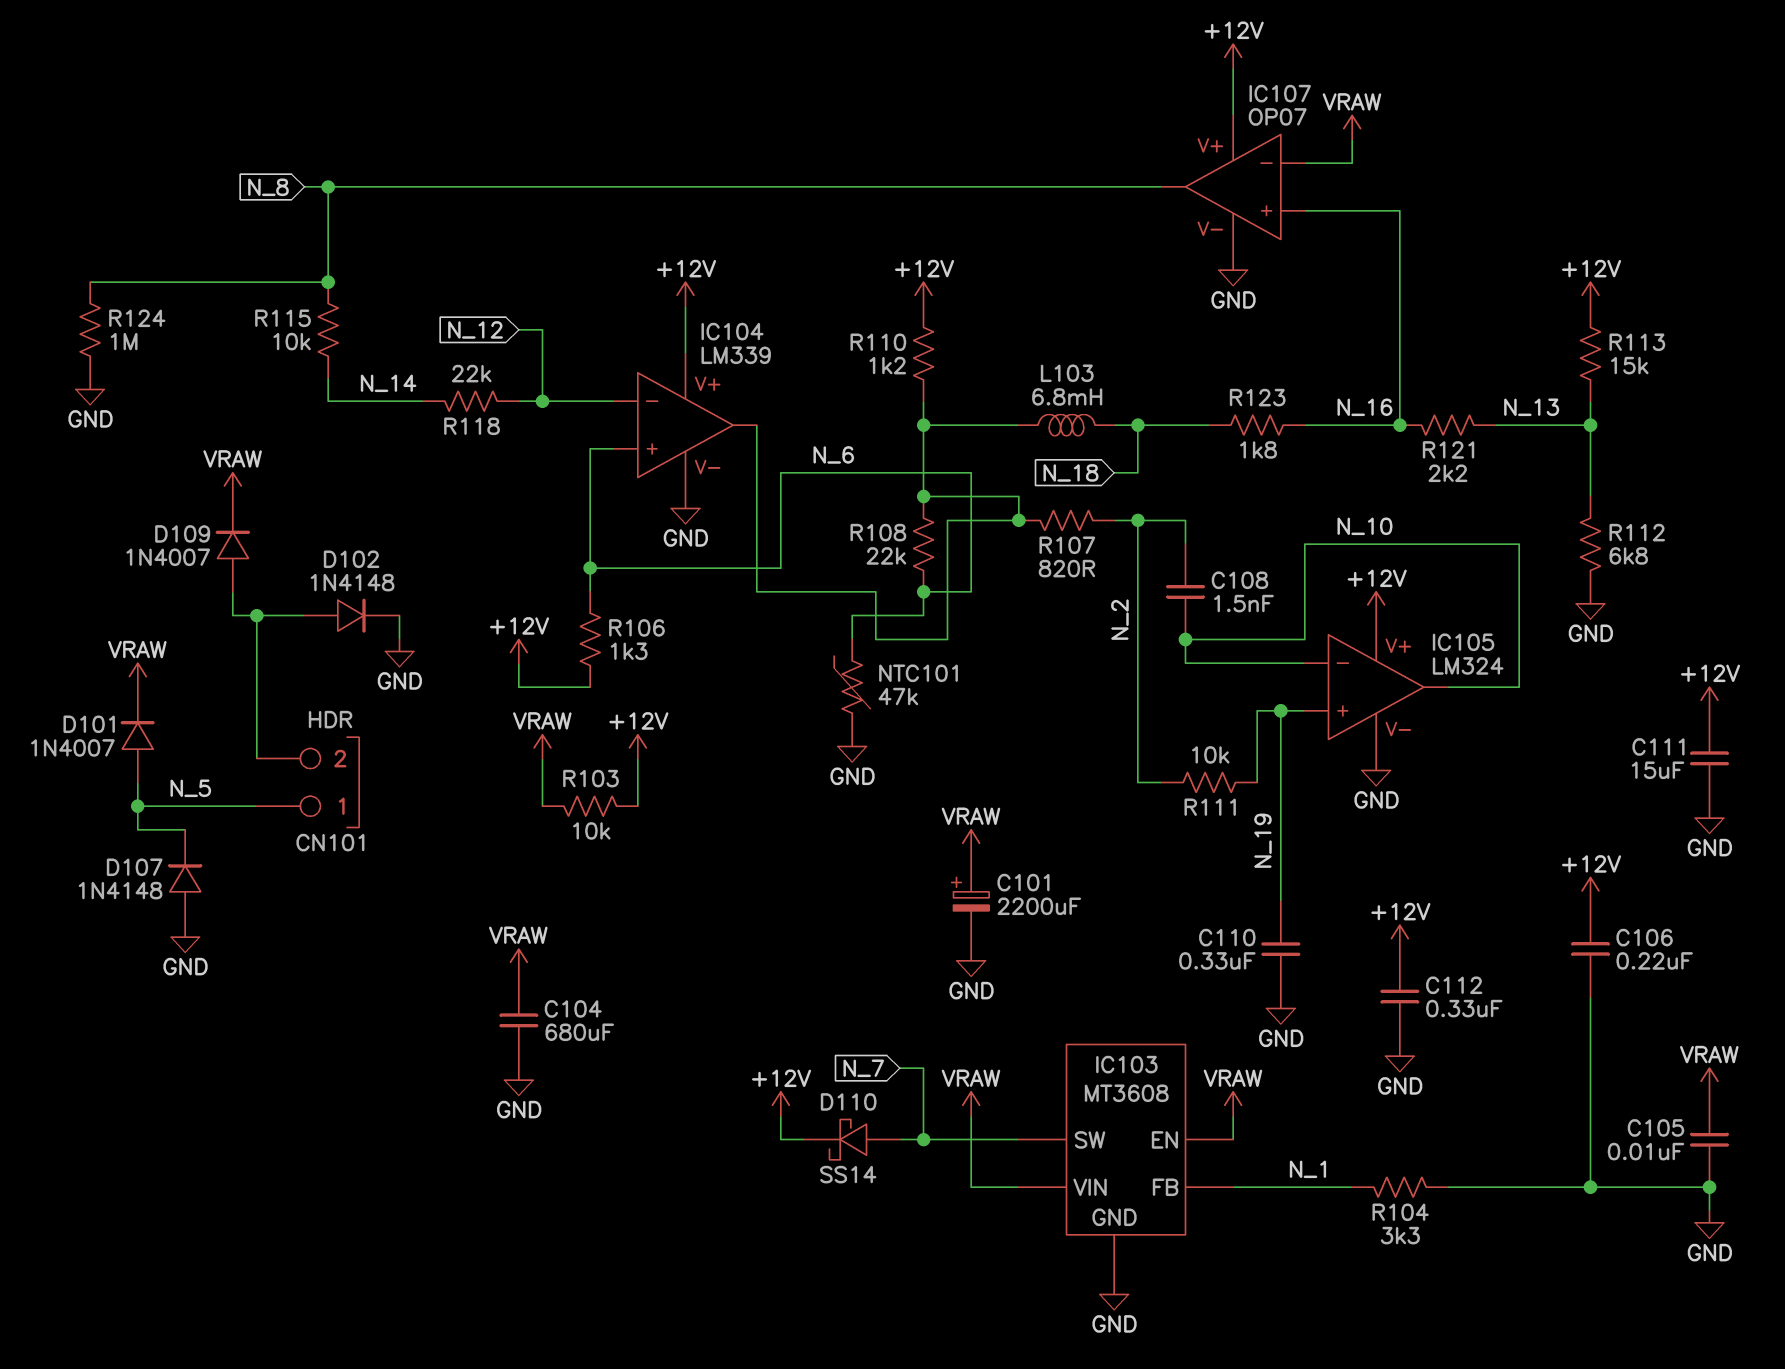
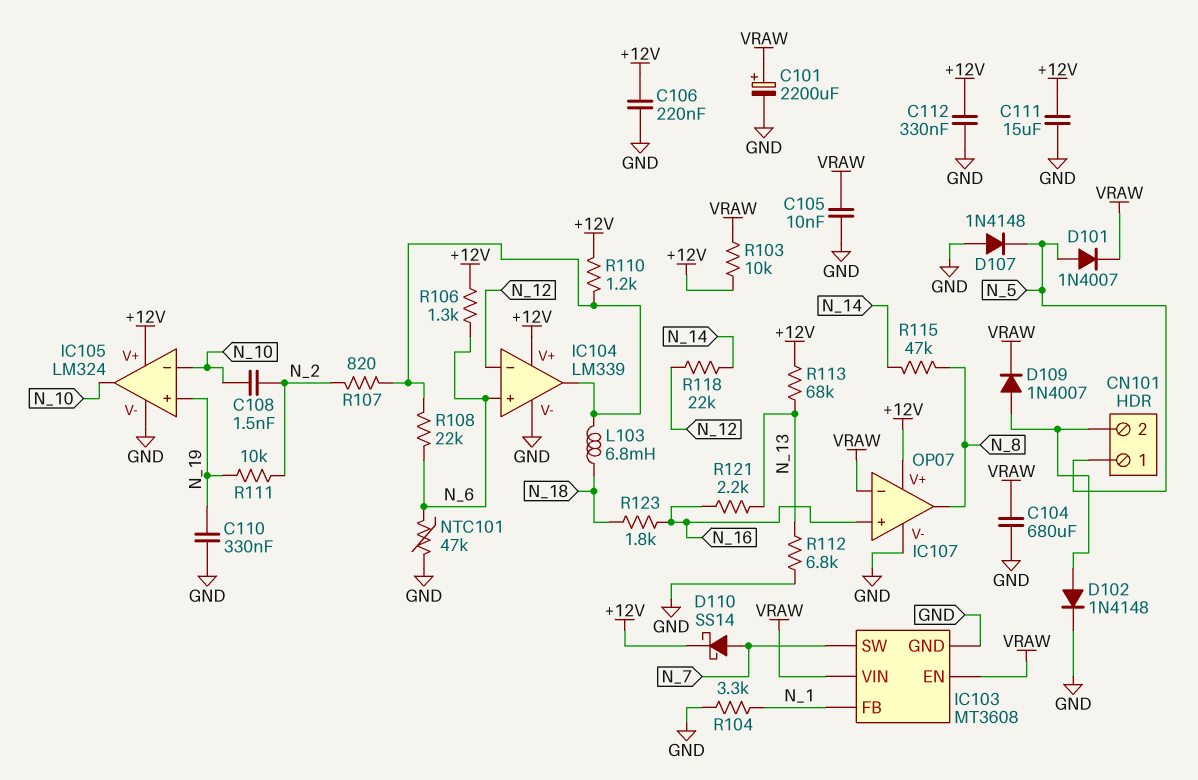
R113: 15k (+12V, N_13) -> 68k (+12V, N_13)
R115: 10k (N_8, N_14) -> 47k (N_8, N_14)
R124: 1M (GND, N_8) -> none

